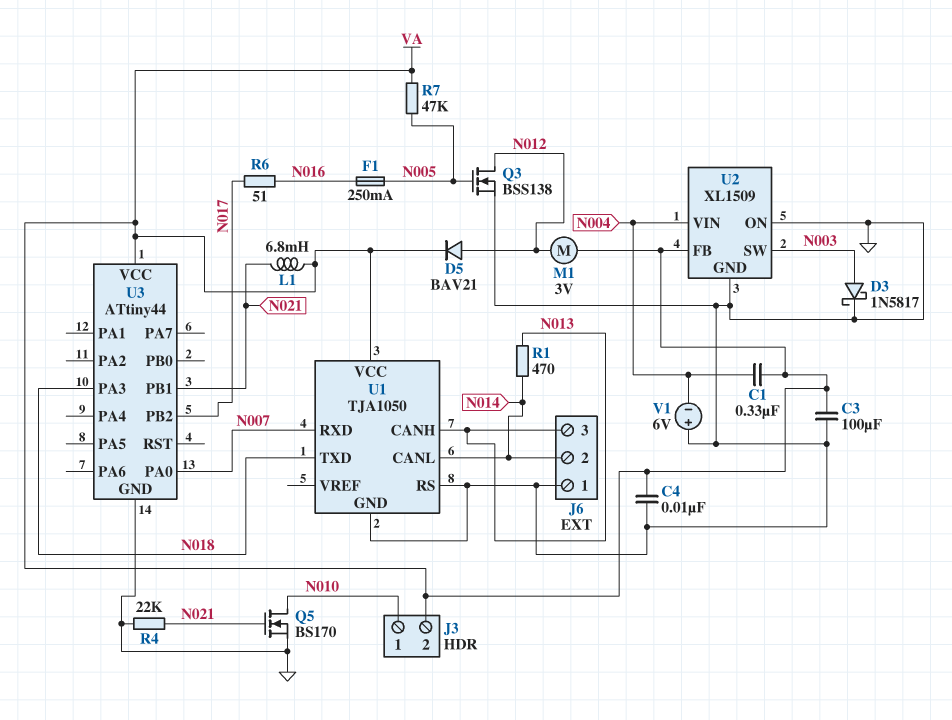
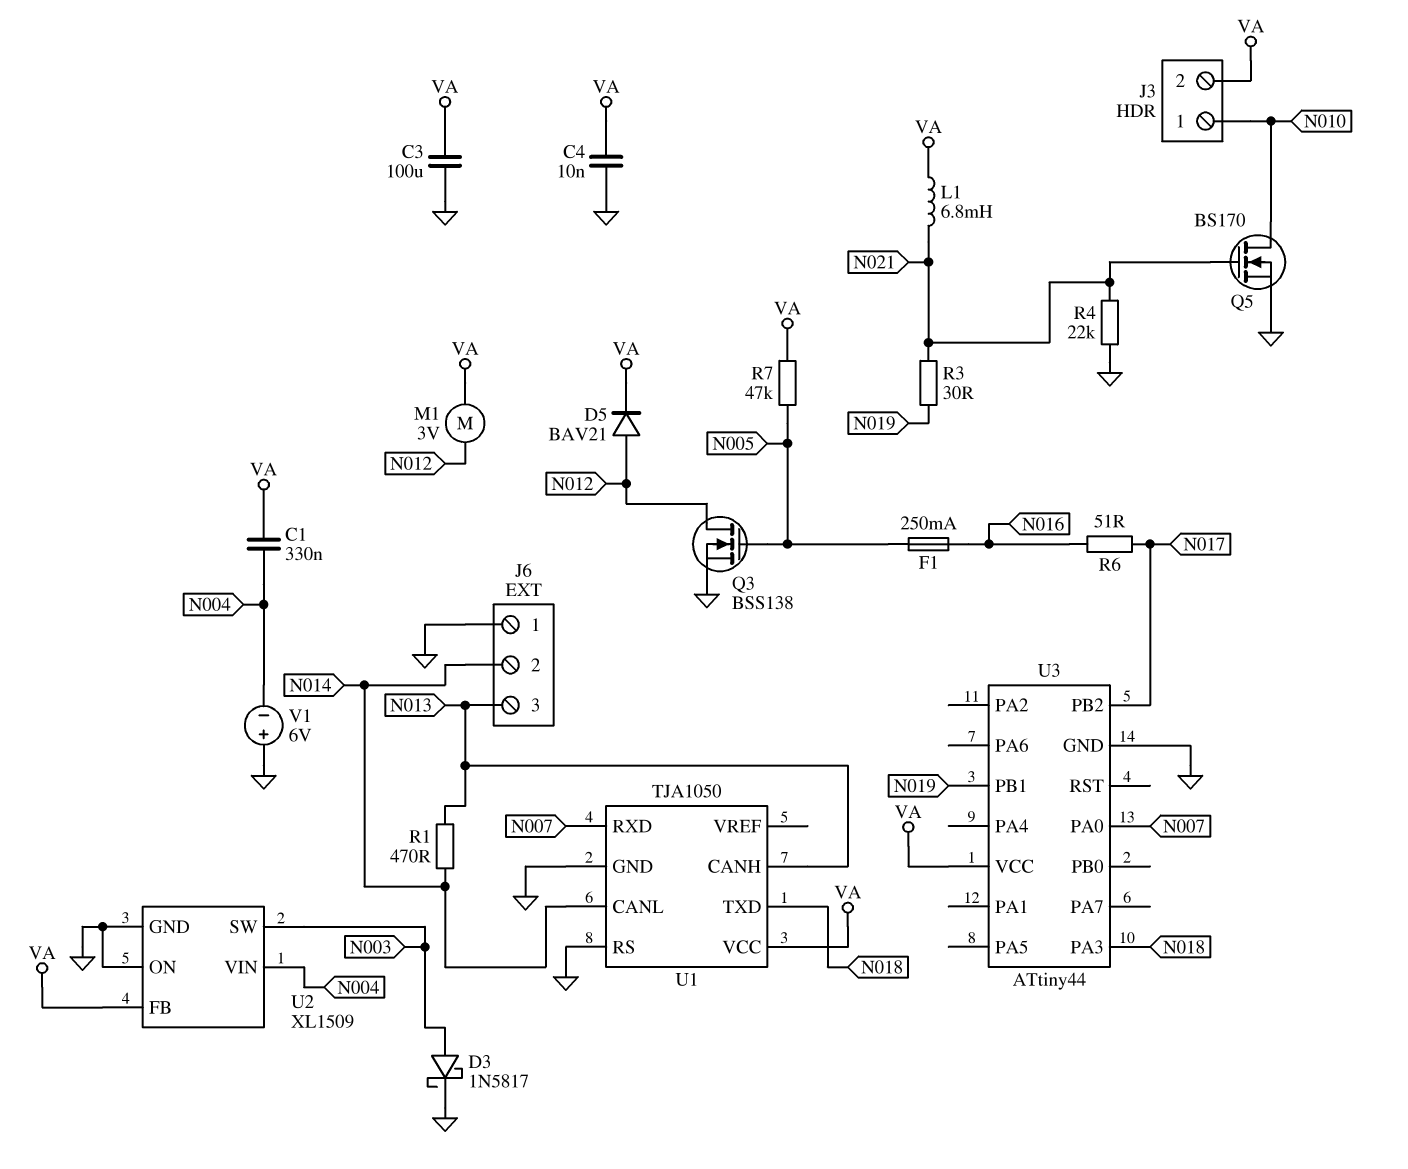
R3: none -> 30 (N019, N021)
U3 pin PB1: N021 -> N019

